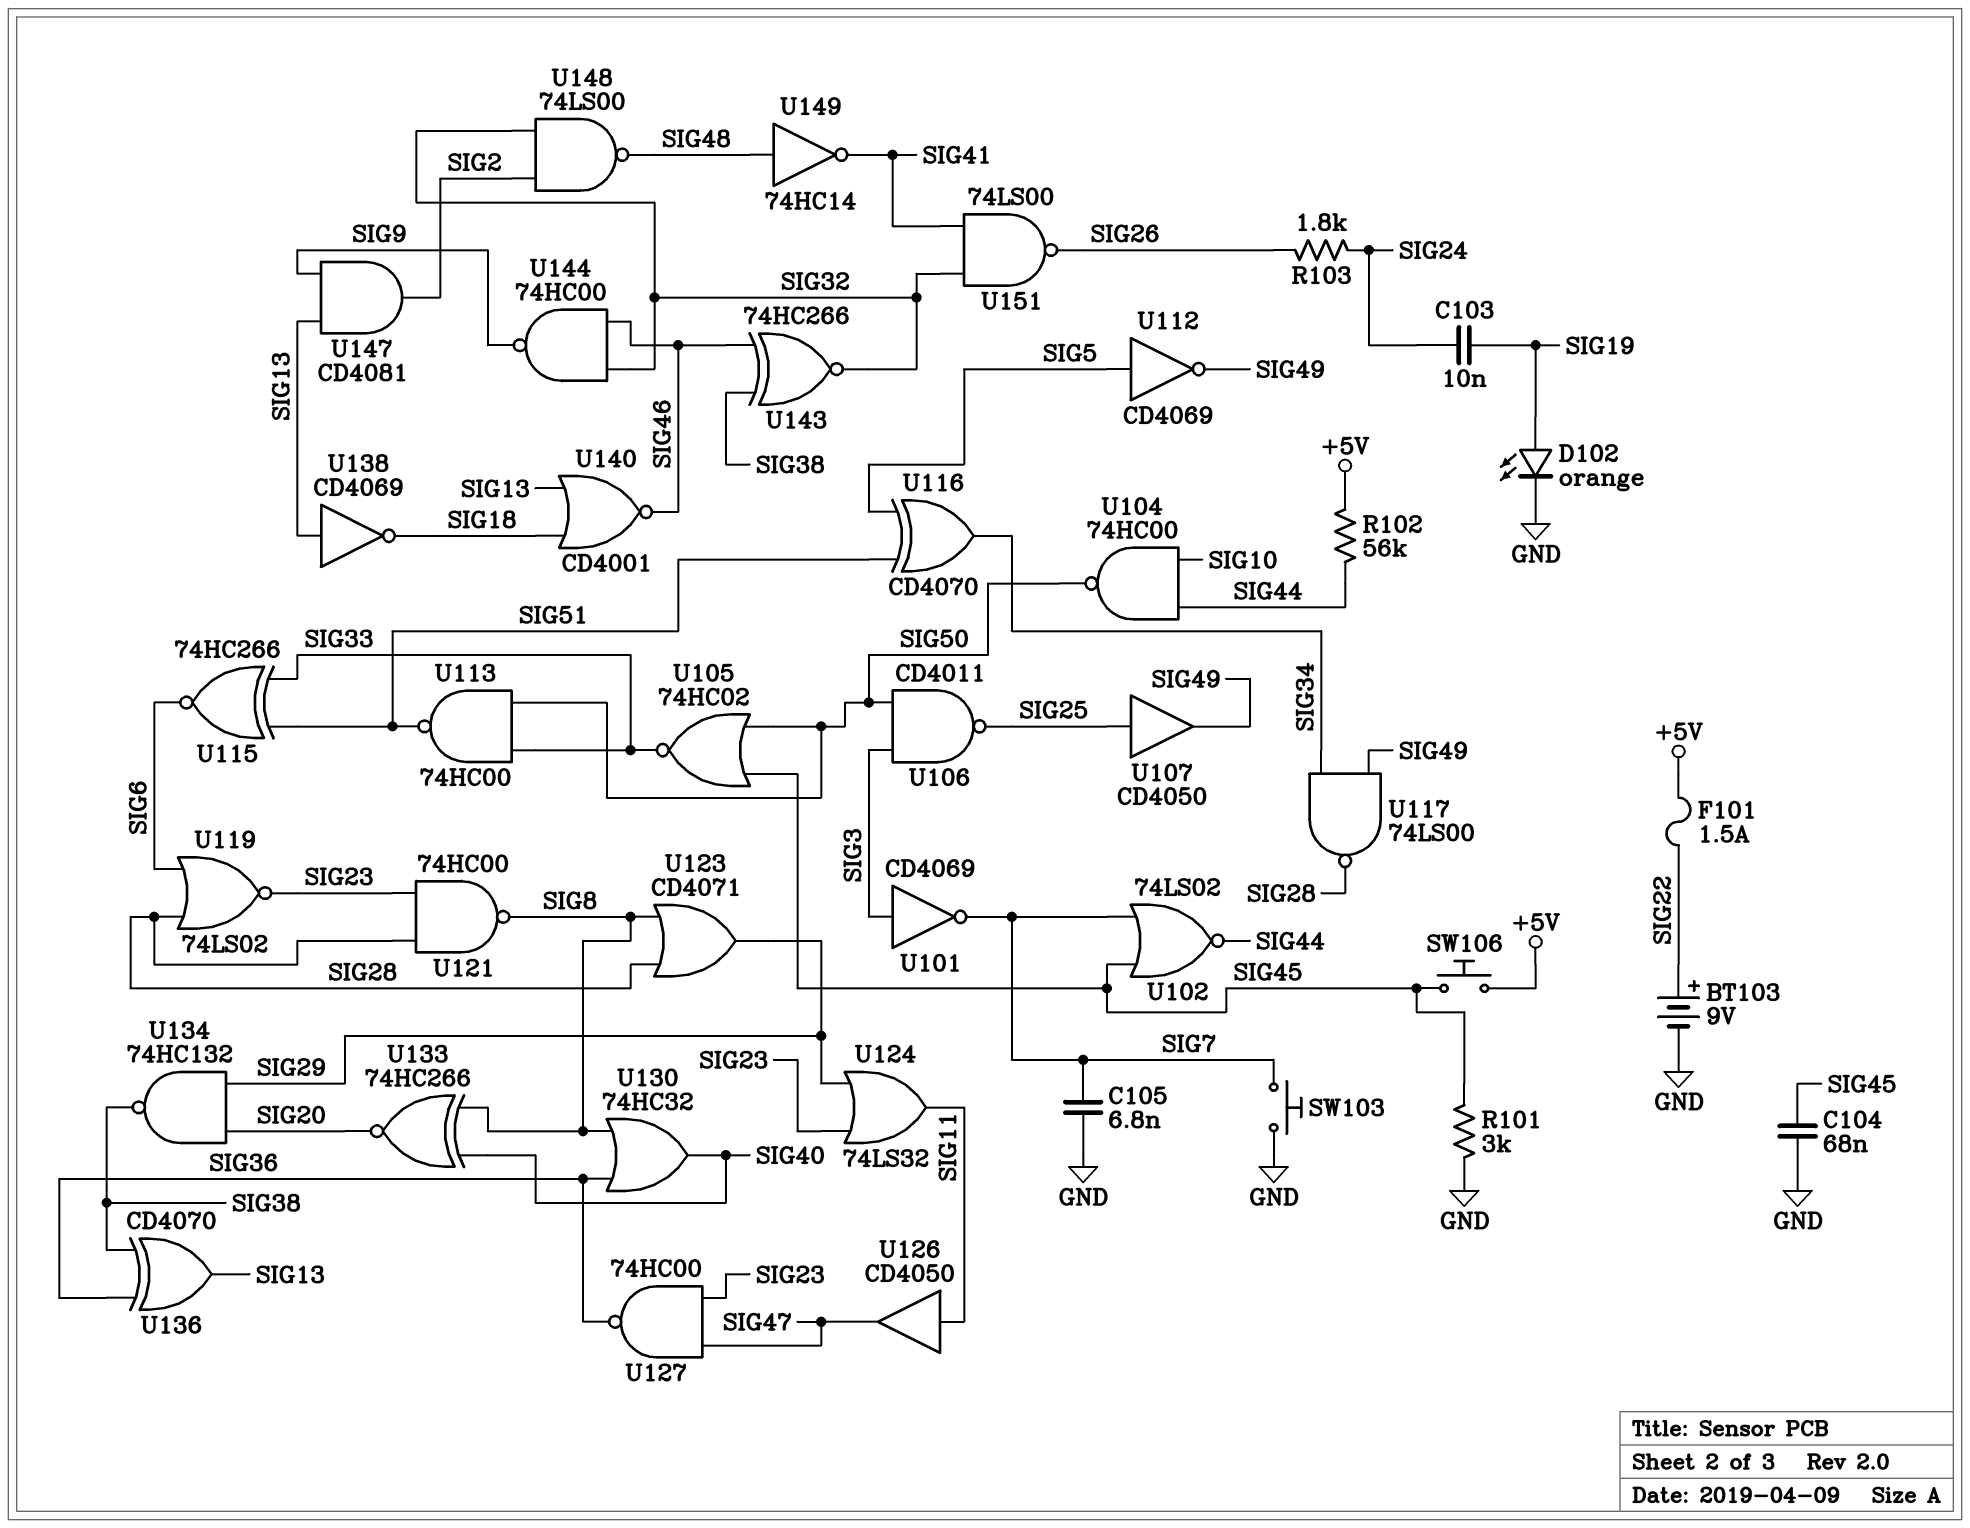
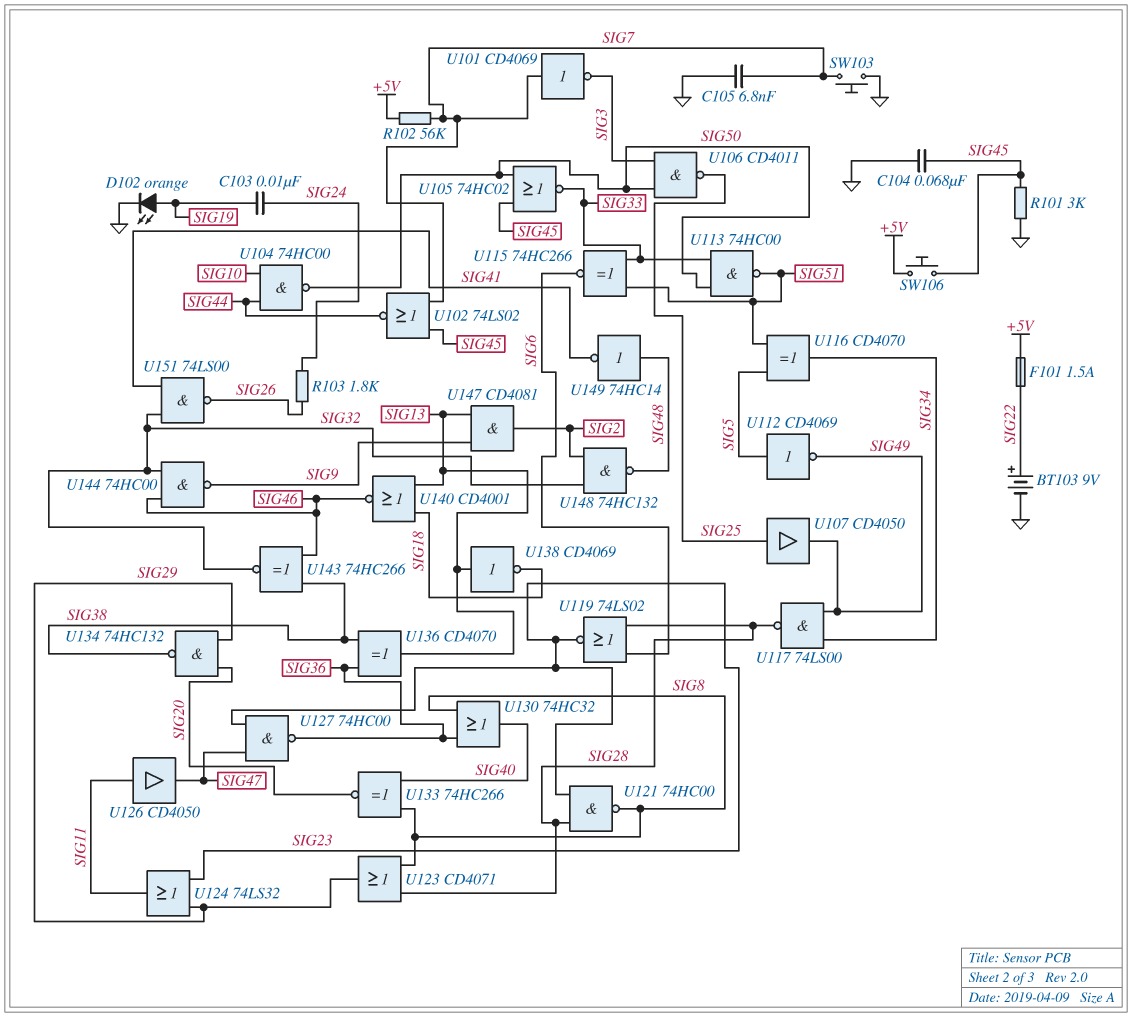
R102: 56k (+5V, SIG44) -> 56k (+5V, SIG7)
U101: NOT CD4069 (in SIG3, out SIG7) -> NOT CD4069 (in SIG7, out SIG3)
U148: NAND 74LS00 (in SIG2, in SIG32, out SIG48) -> NAND 74HC132 (in SIG2, in SIG32, out SIG48)

